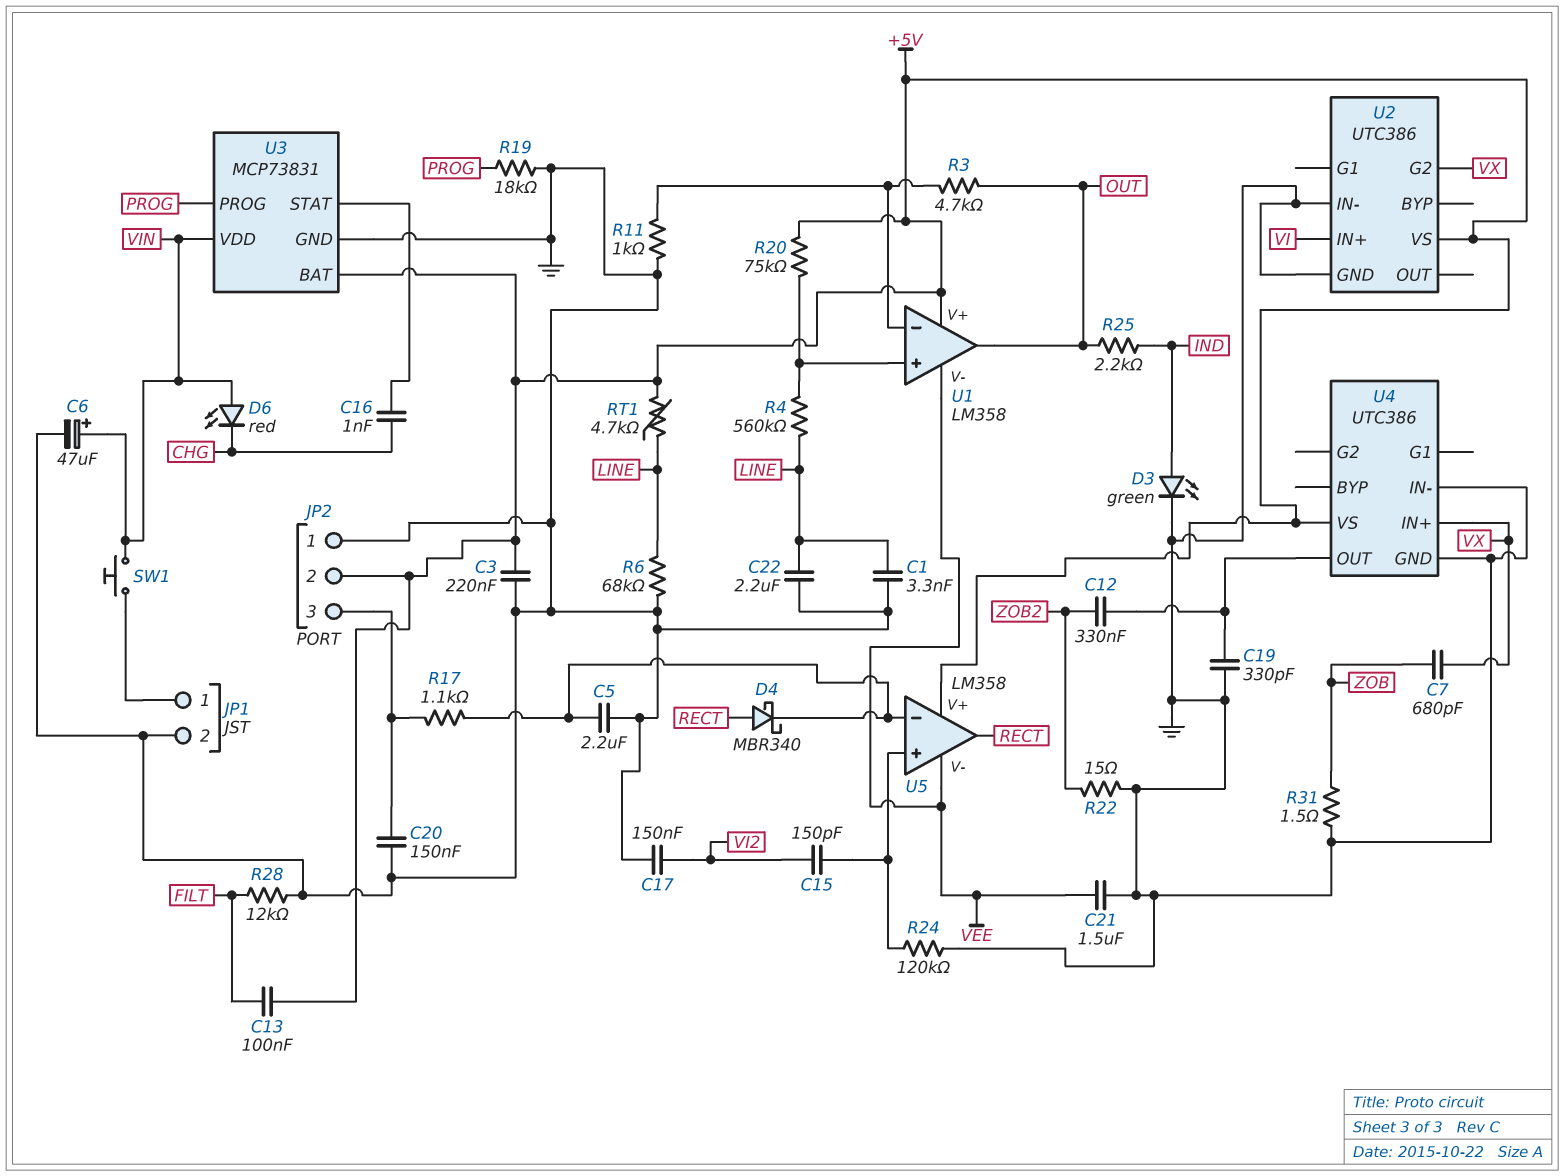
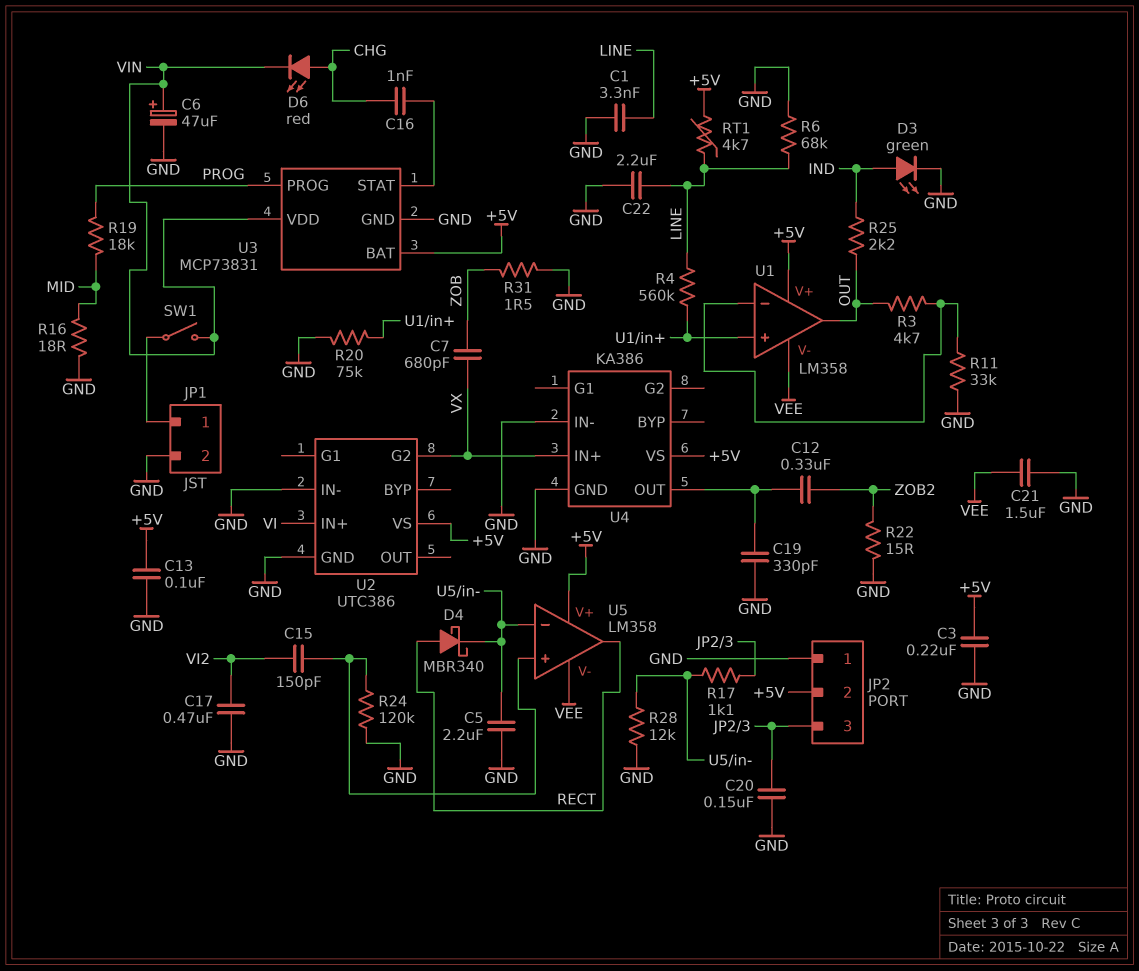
C13: 100nF (+5V, FILT) -> 100nF (+5V, GND)
C17: 150nF (GND, VI2) -> 470nF (GND, VI2)
D6: LED red (A VIN, K CHG) -> LED red (A CHG, K VIN)
R11: 1k (GND, U1/in-) -> 33k (GND, U1/in-)
R16: none -> 18 (GND, MID)
R19: 18k (GND, PROG) -> 18k (MID, PROG)
R20: 75k (+5V, U1/in+) -> 75k (GND, U1/in+)
R28: 12k (FILT, GND) -> 12k (GND, U5/in-)
SW1: button (JP1/1, VIN) -> switch (JP1/1, VIN)
U4: UTC386 -> KA386

